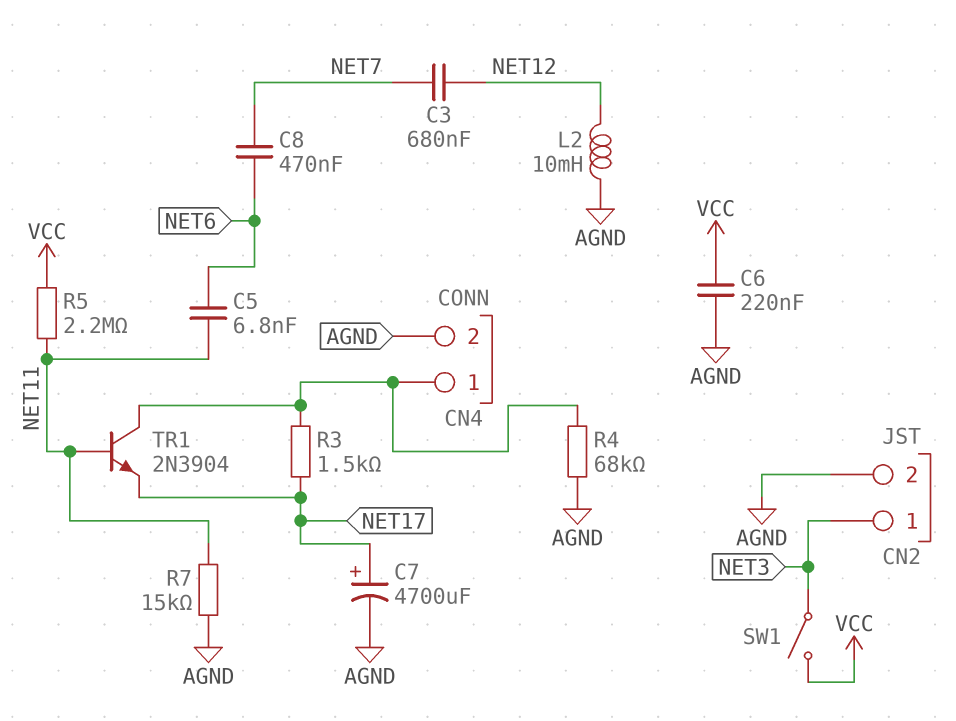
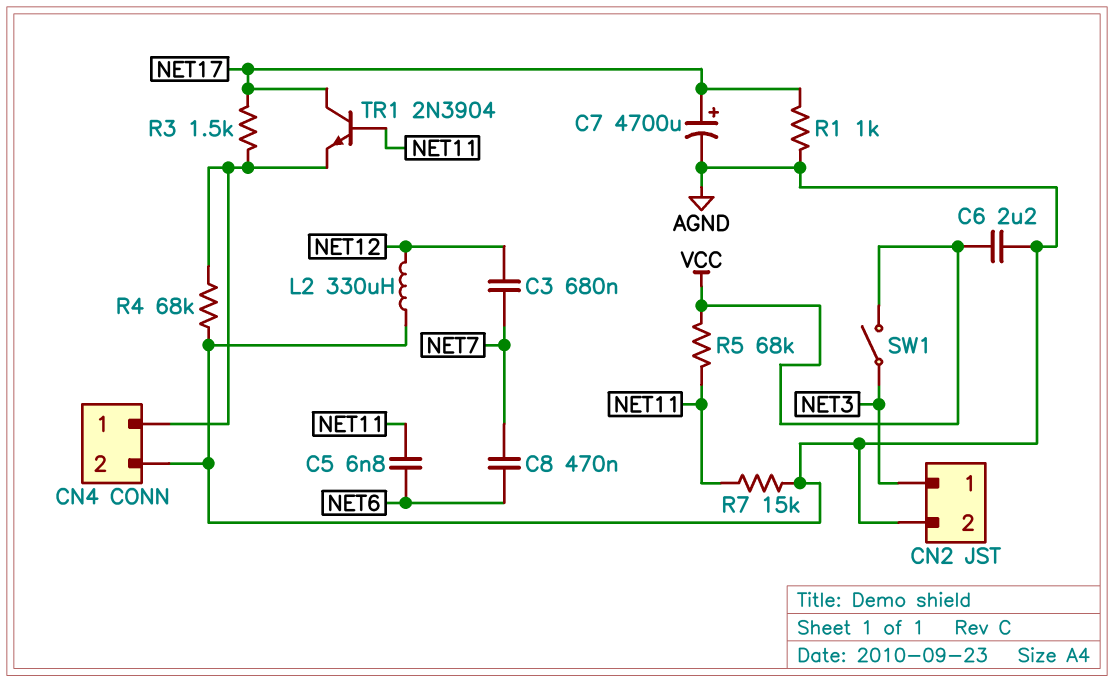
C6: 220nF (AGND, VCC) -> 2.2uF (AGND, VCC)
L2: 10mH (AGND, NET12) -> 330uH (AGND, NET12)
R1: none -> 1k (AGND, NET17)
R5: 2.2M (NET11, VCC) -> 68k (NET11, VCC)
TR1: NPN 2N3904 (B NET11, C CN4/1, E NET17) -> NPN 2N3904 (B NET11, C NET17, E CN4/1)

